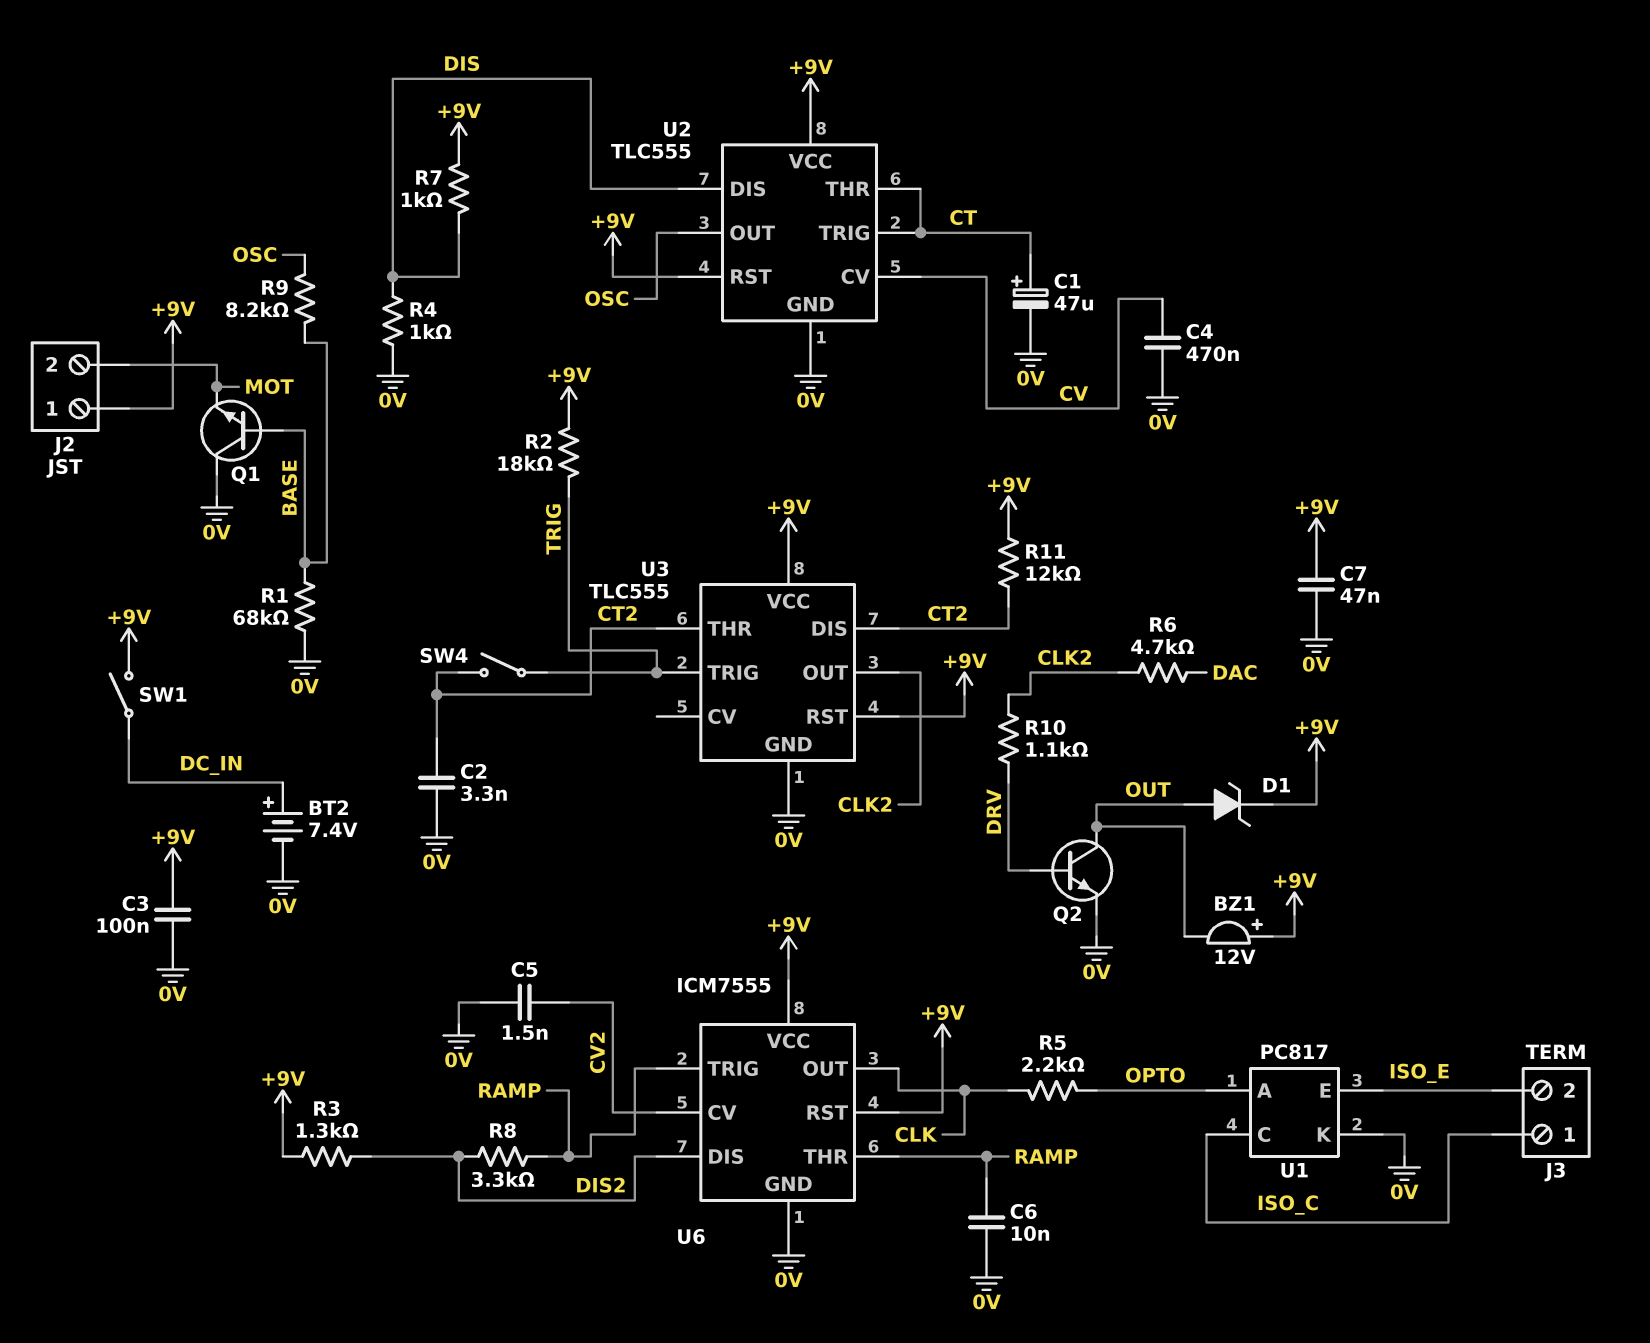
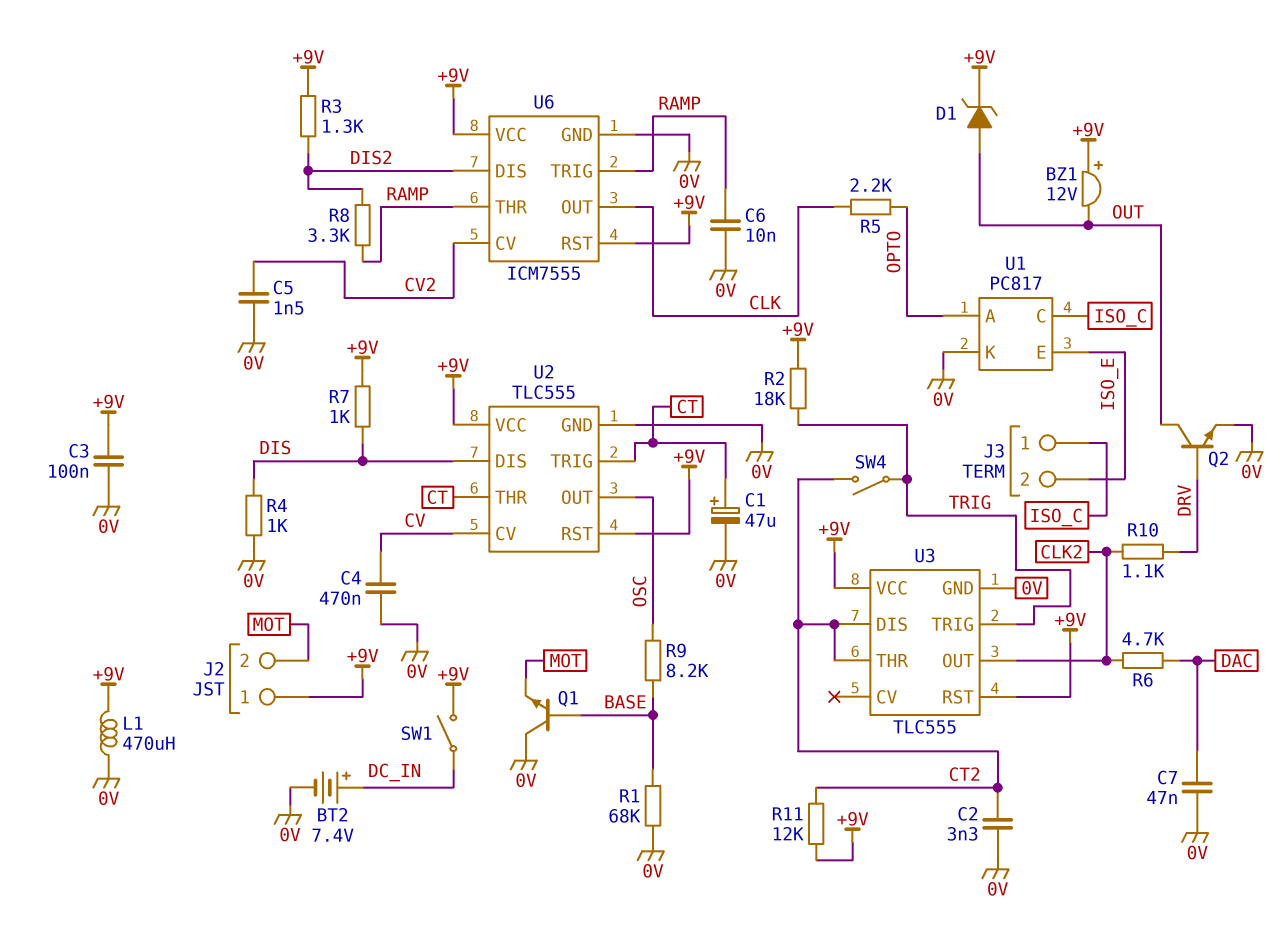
C7: 47nF (+9V, 0V) -> 47nF (0V, DAC)
L1: none -> 470uH (+9V, 0V)

